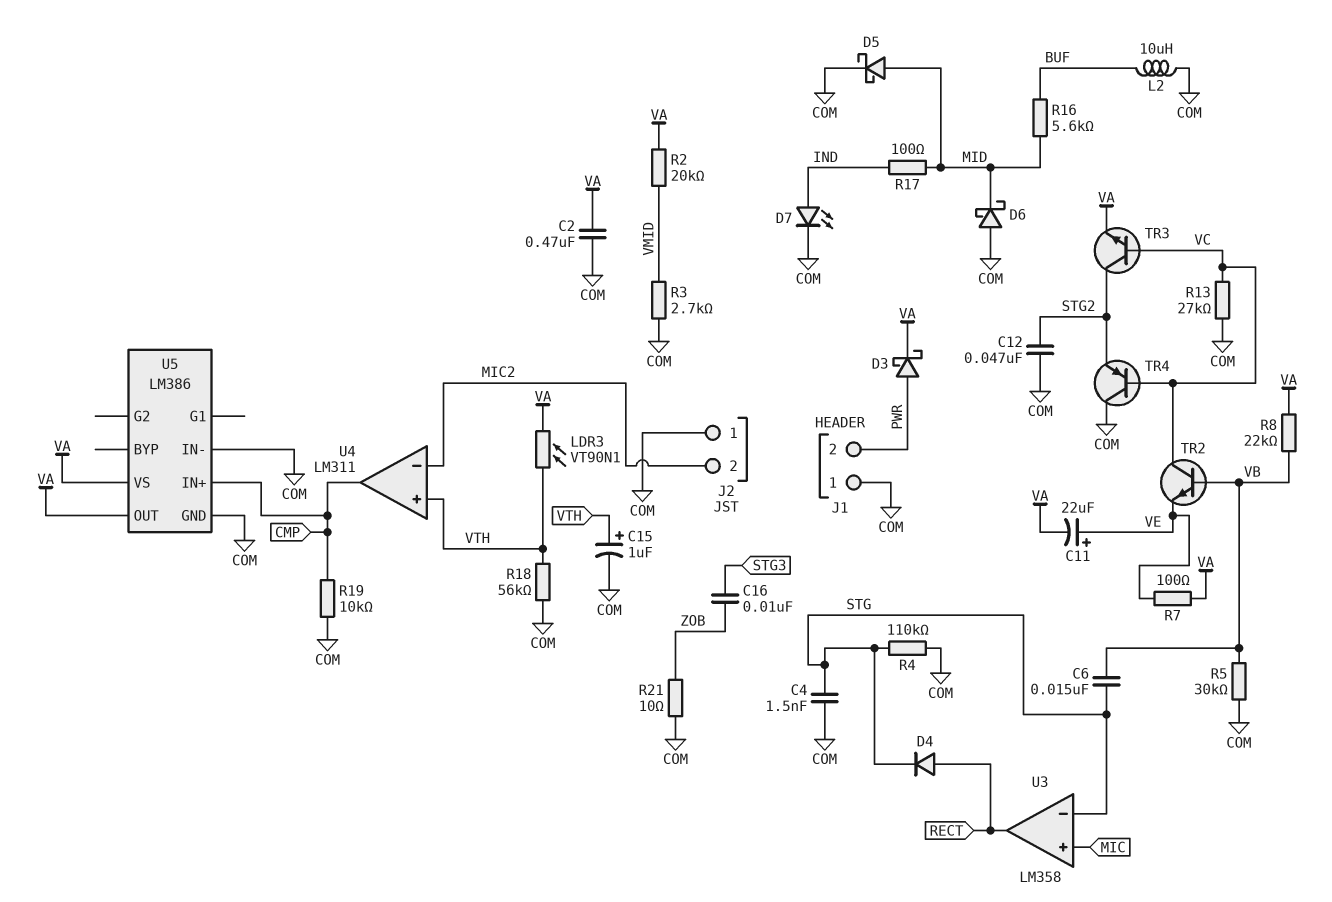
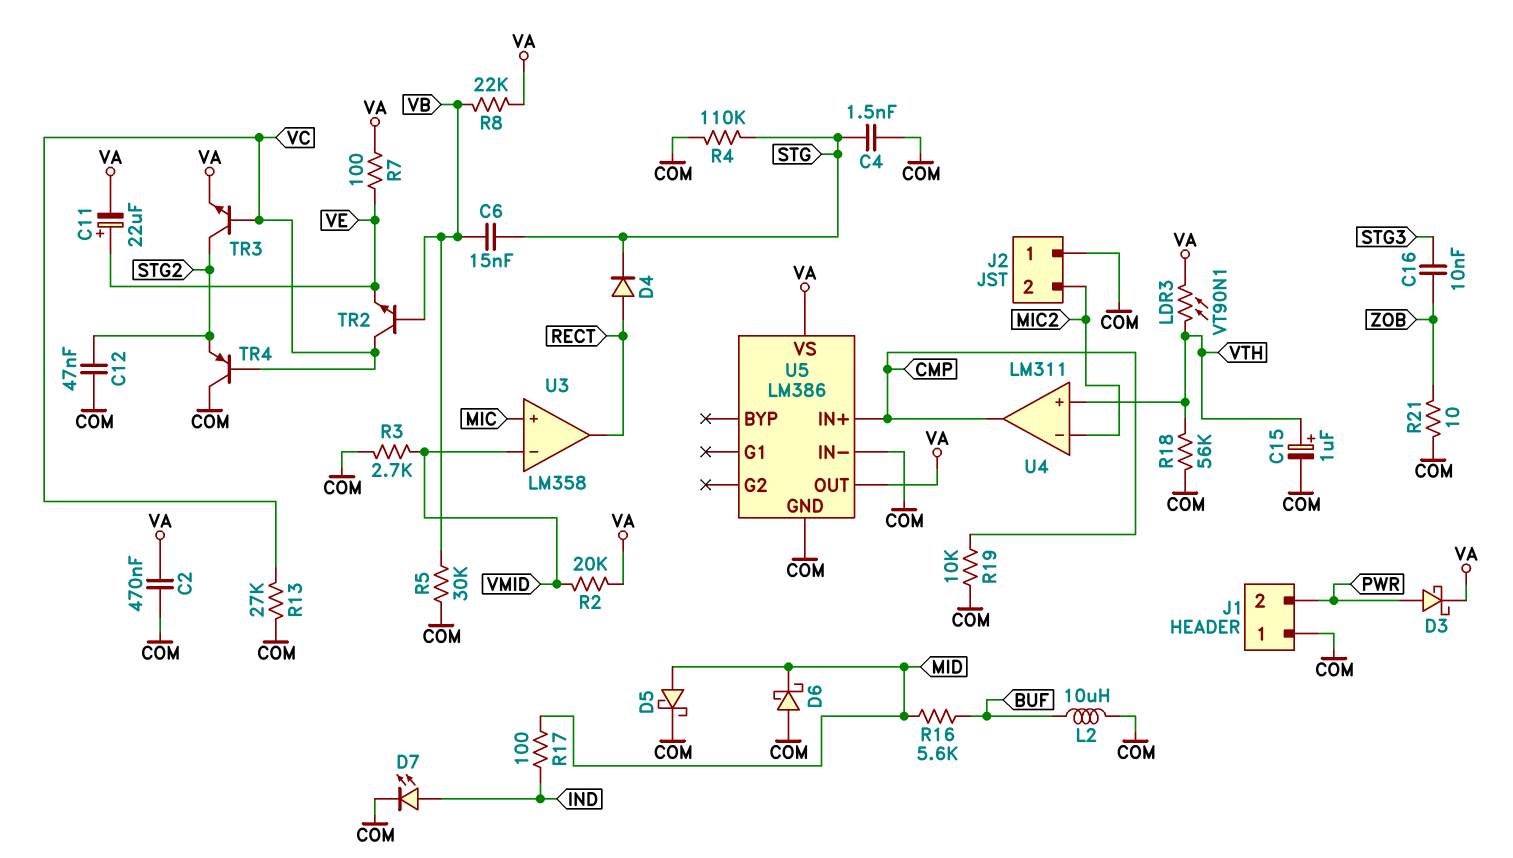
U3 pin in-: STG -> VMID

